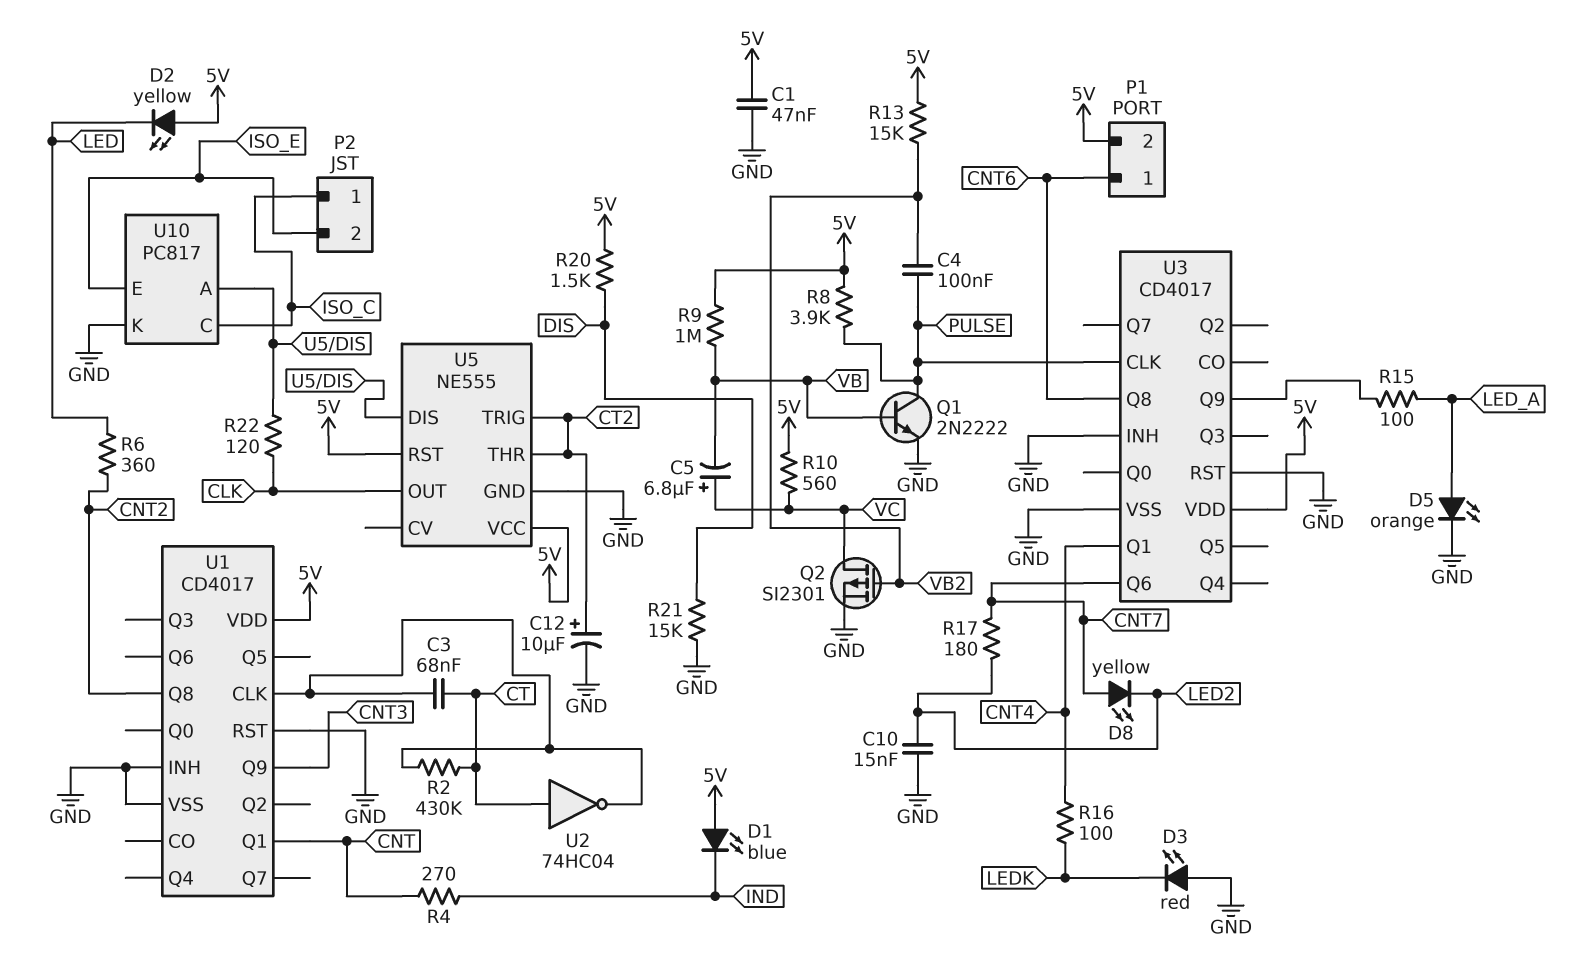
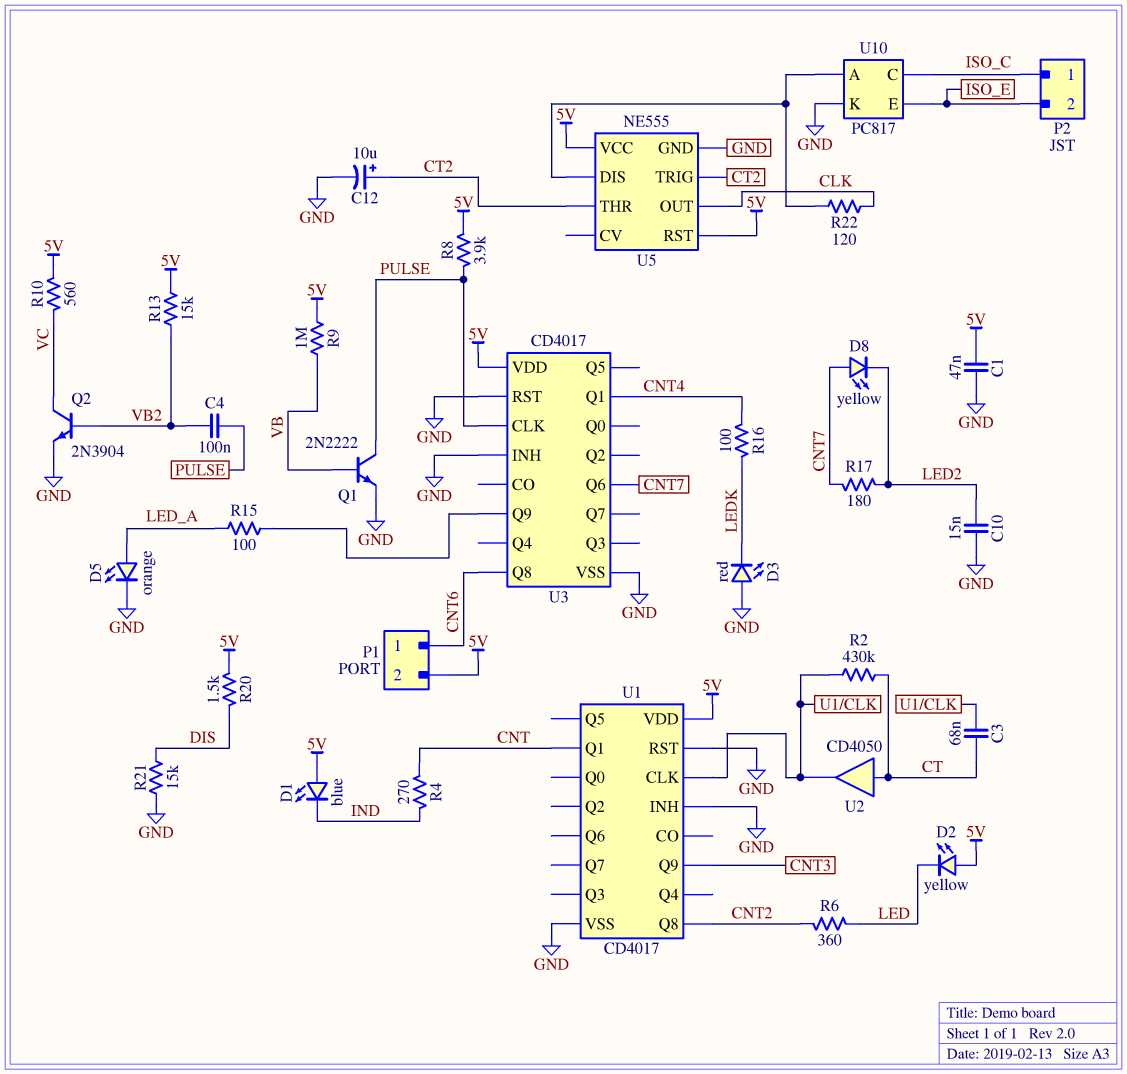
C5: 6.8uF (plus VC, minus VB) -> none
Q2: PMOS SI2301 (G VB2, D VC, S GND) -> NPN 2N3904 (B VB2, C VC, E GND)
U2: NOT 74HC04 (in CT, out U1/CLK) -> buffer CD4050 (in CT, out U1/CLK)

